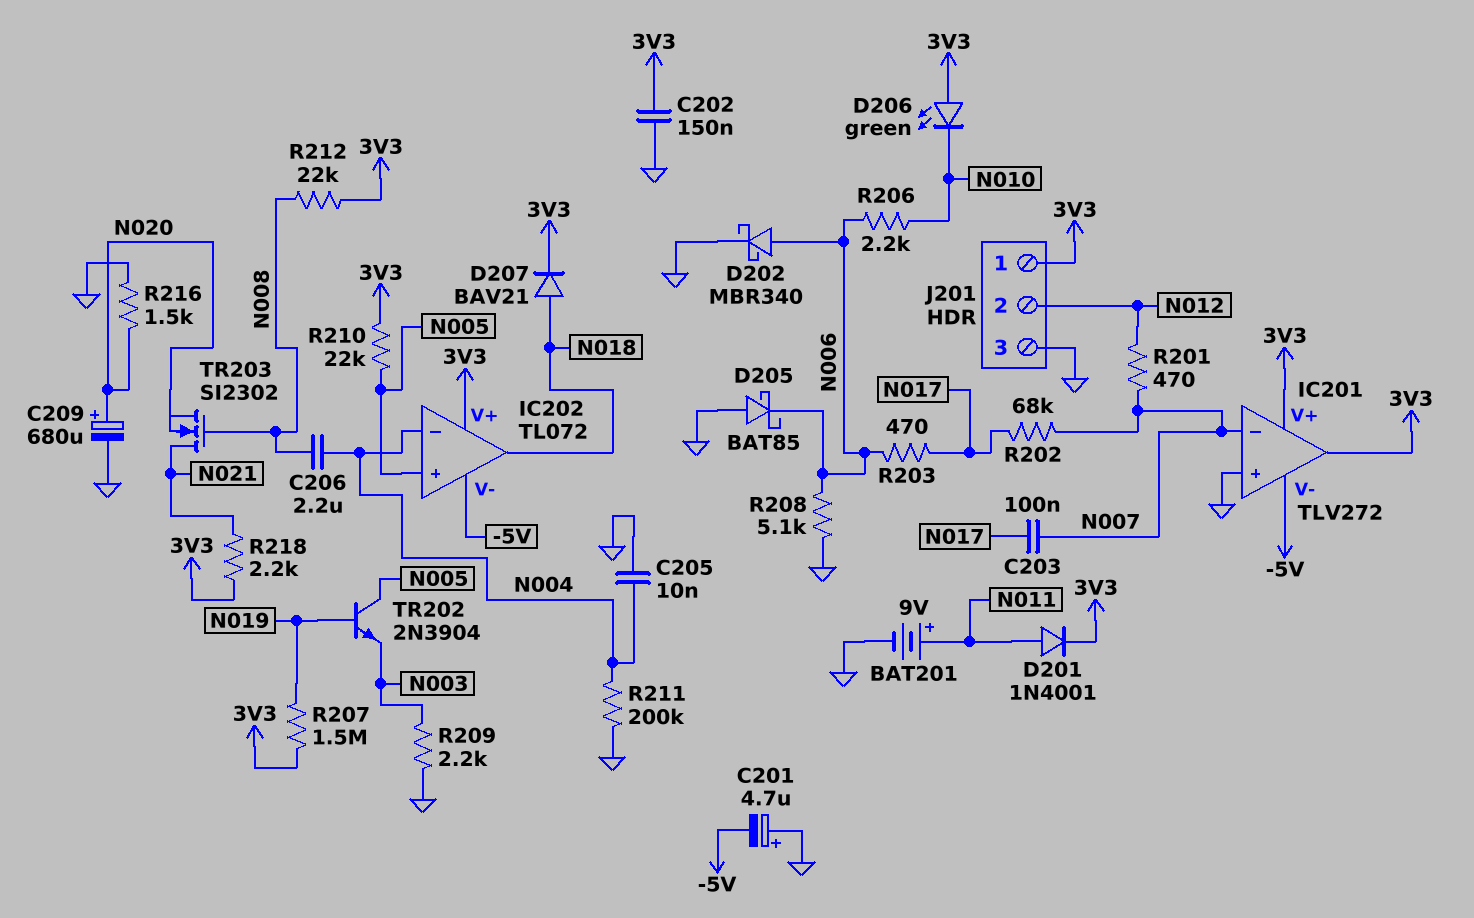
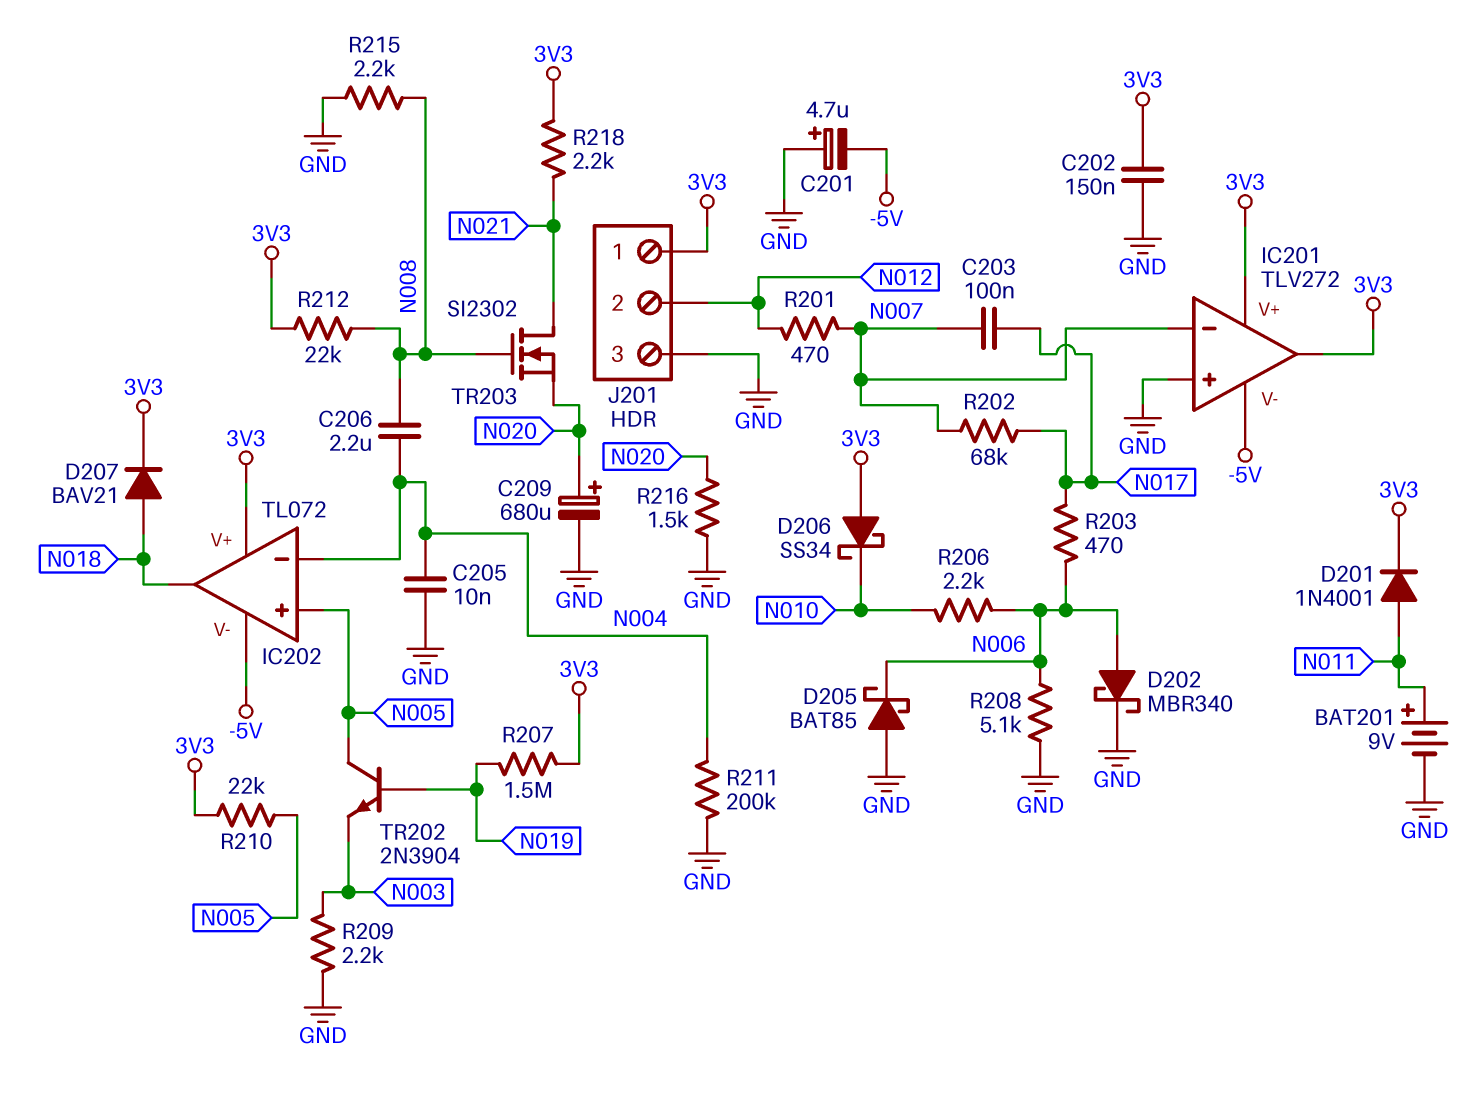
D206: LED green (A 3V3, K N010) -> schottky SS34 (A 3V3, K N010)
R215: none -> 2.2k (GND, N008)

